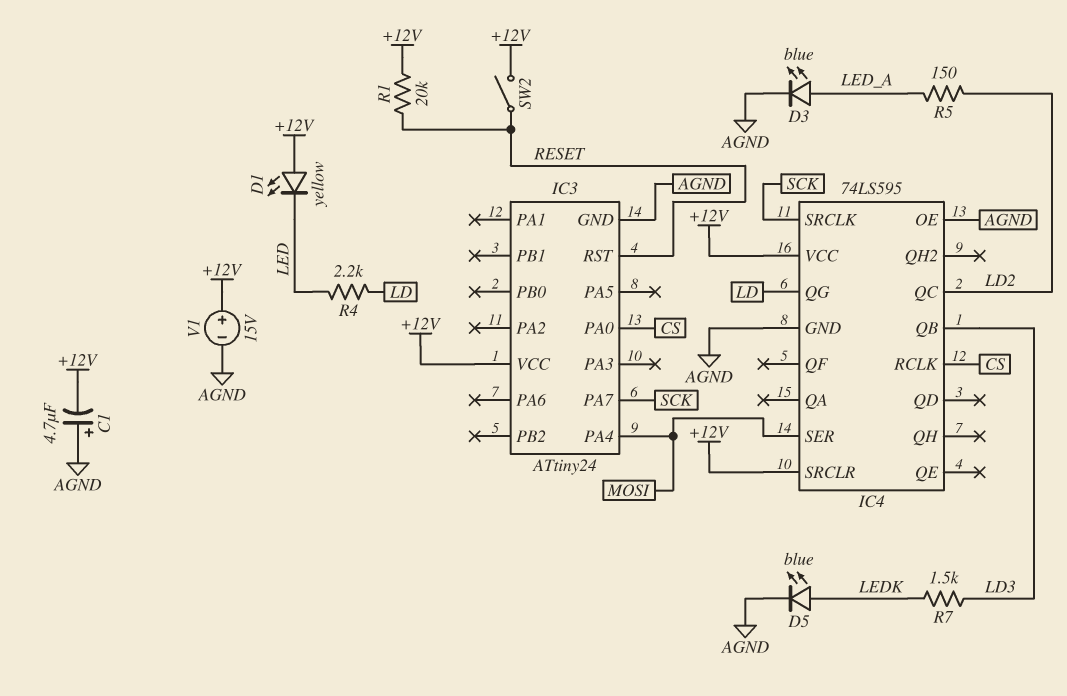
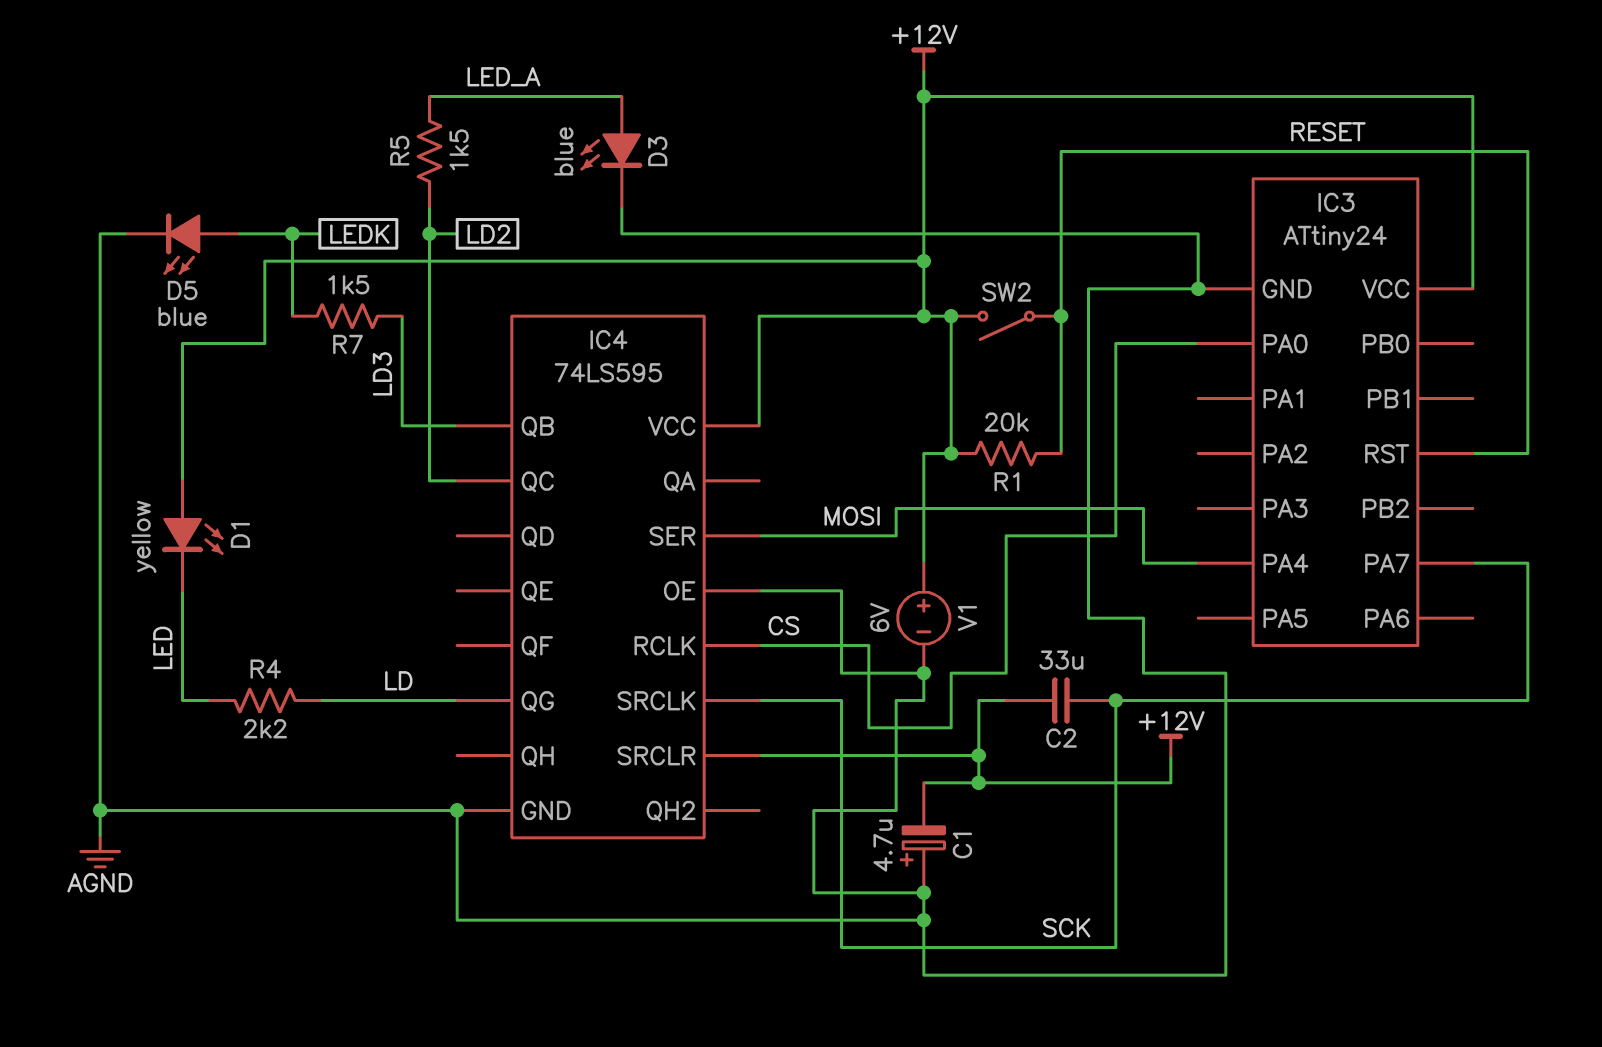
C2: none -> 33uF (+12V, SCK)
R5: 150 (LD2, LED_A) -> 1.5k (LD2, LED_A)
V1: 15V (plus +12V, minus AGND) -> 6V (plus +12V, minus AGND)

